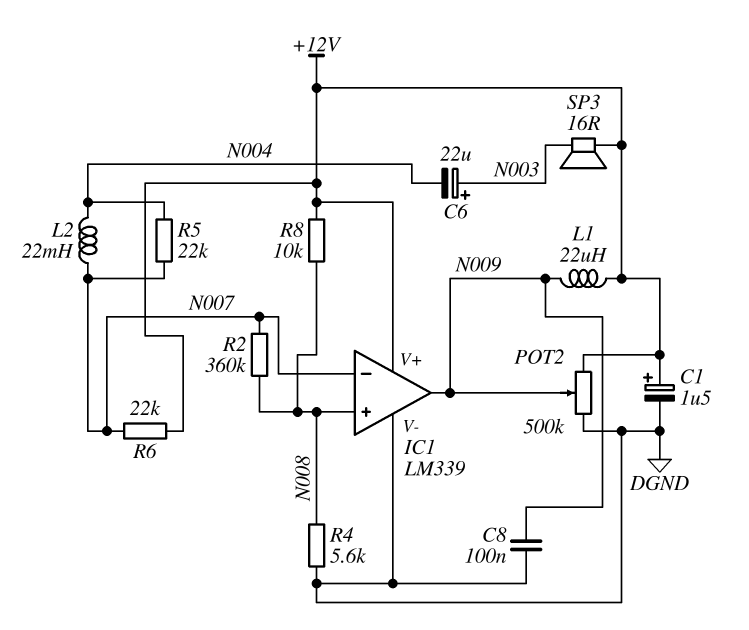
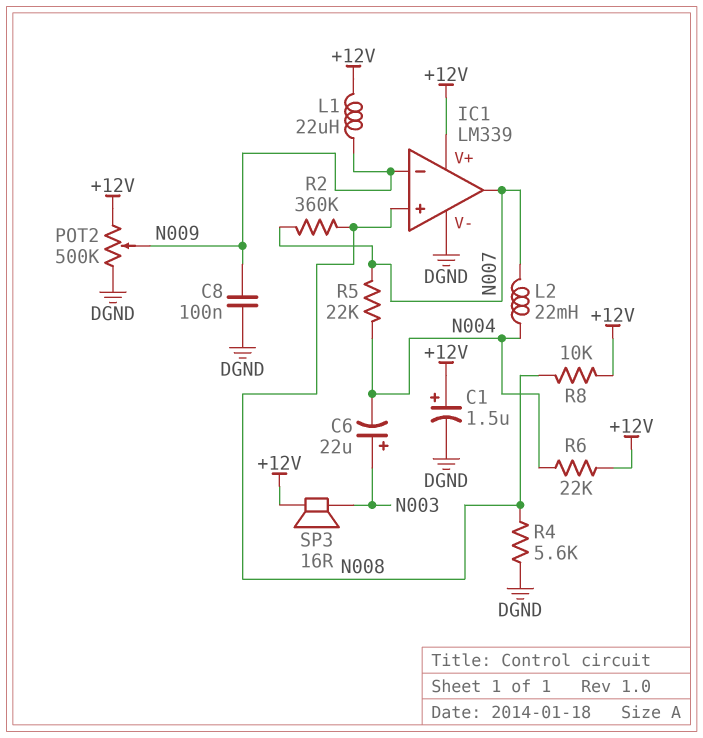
IC1 pin in-: N007 -> N009
IC1 pin out: N009 -> N007
R6: 22k (+12V, N007) -> 22k (+12V, N004)

